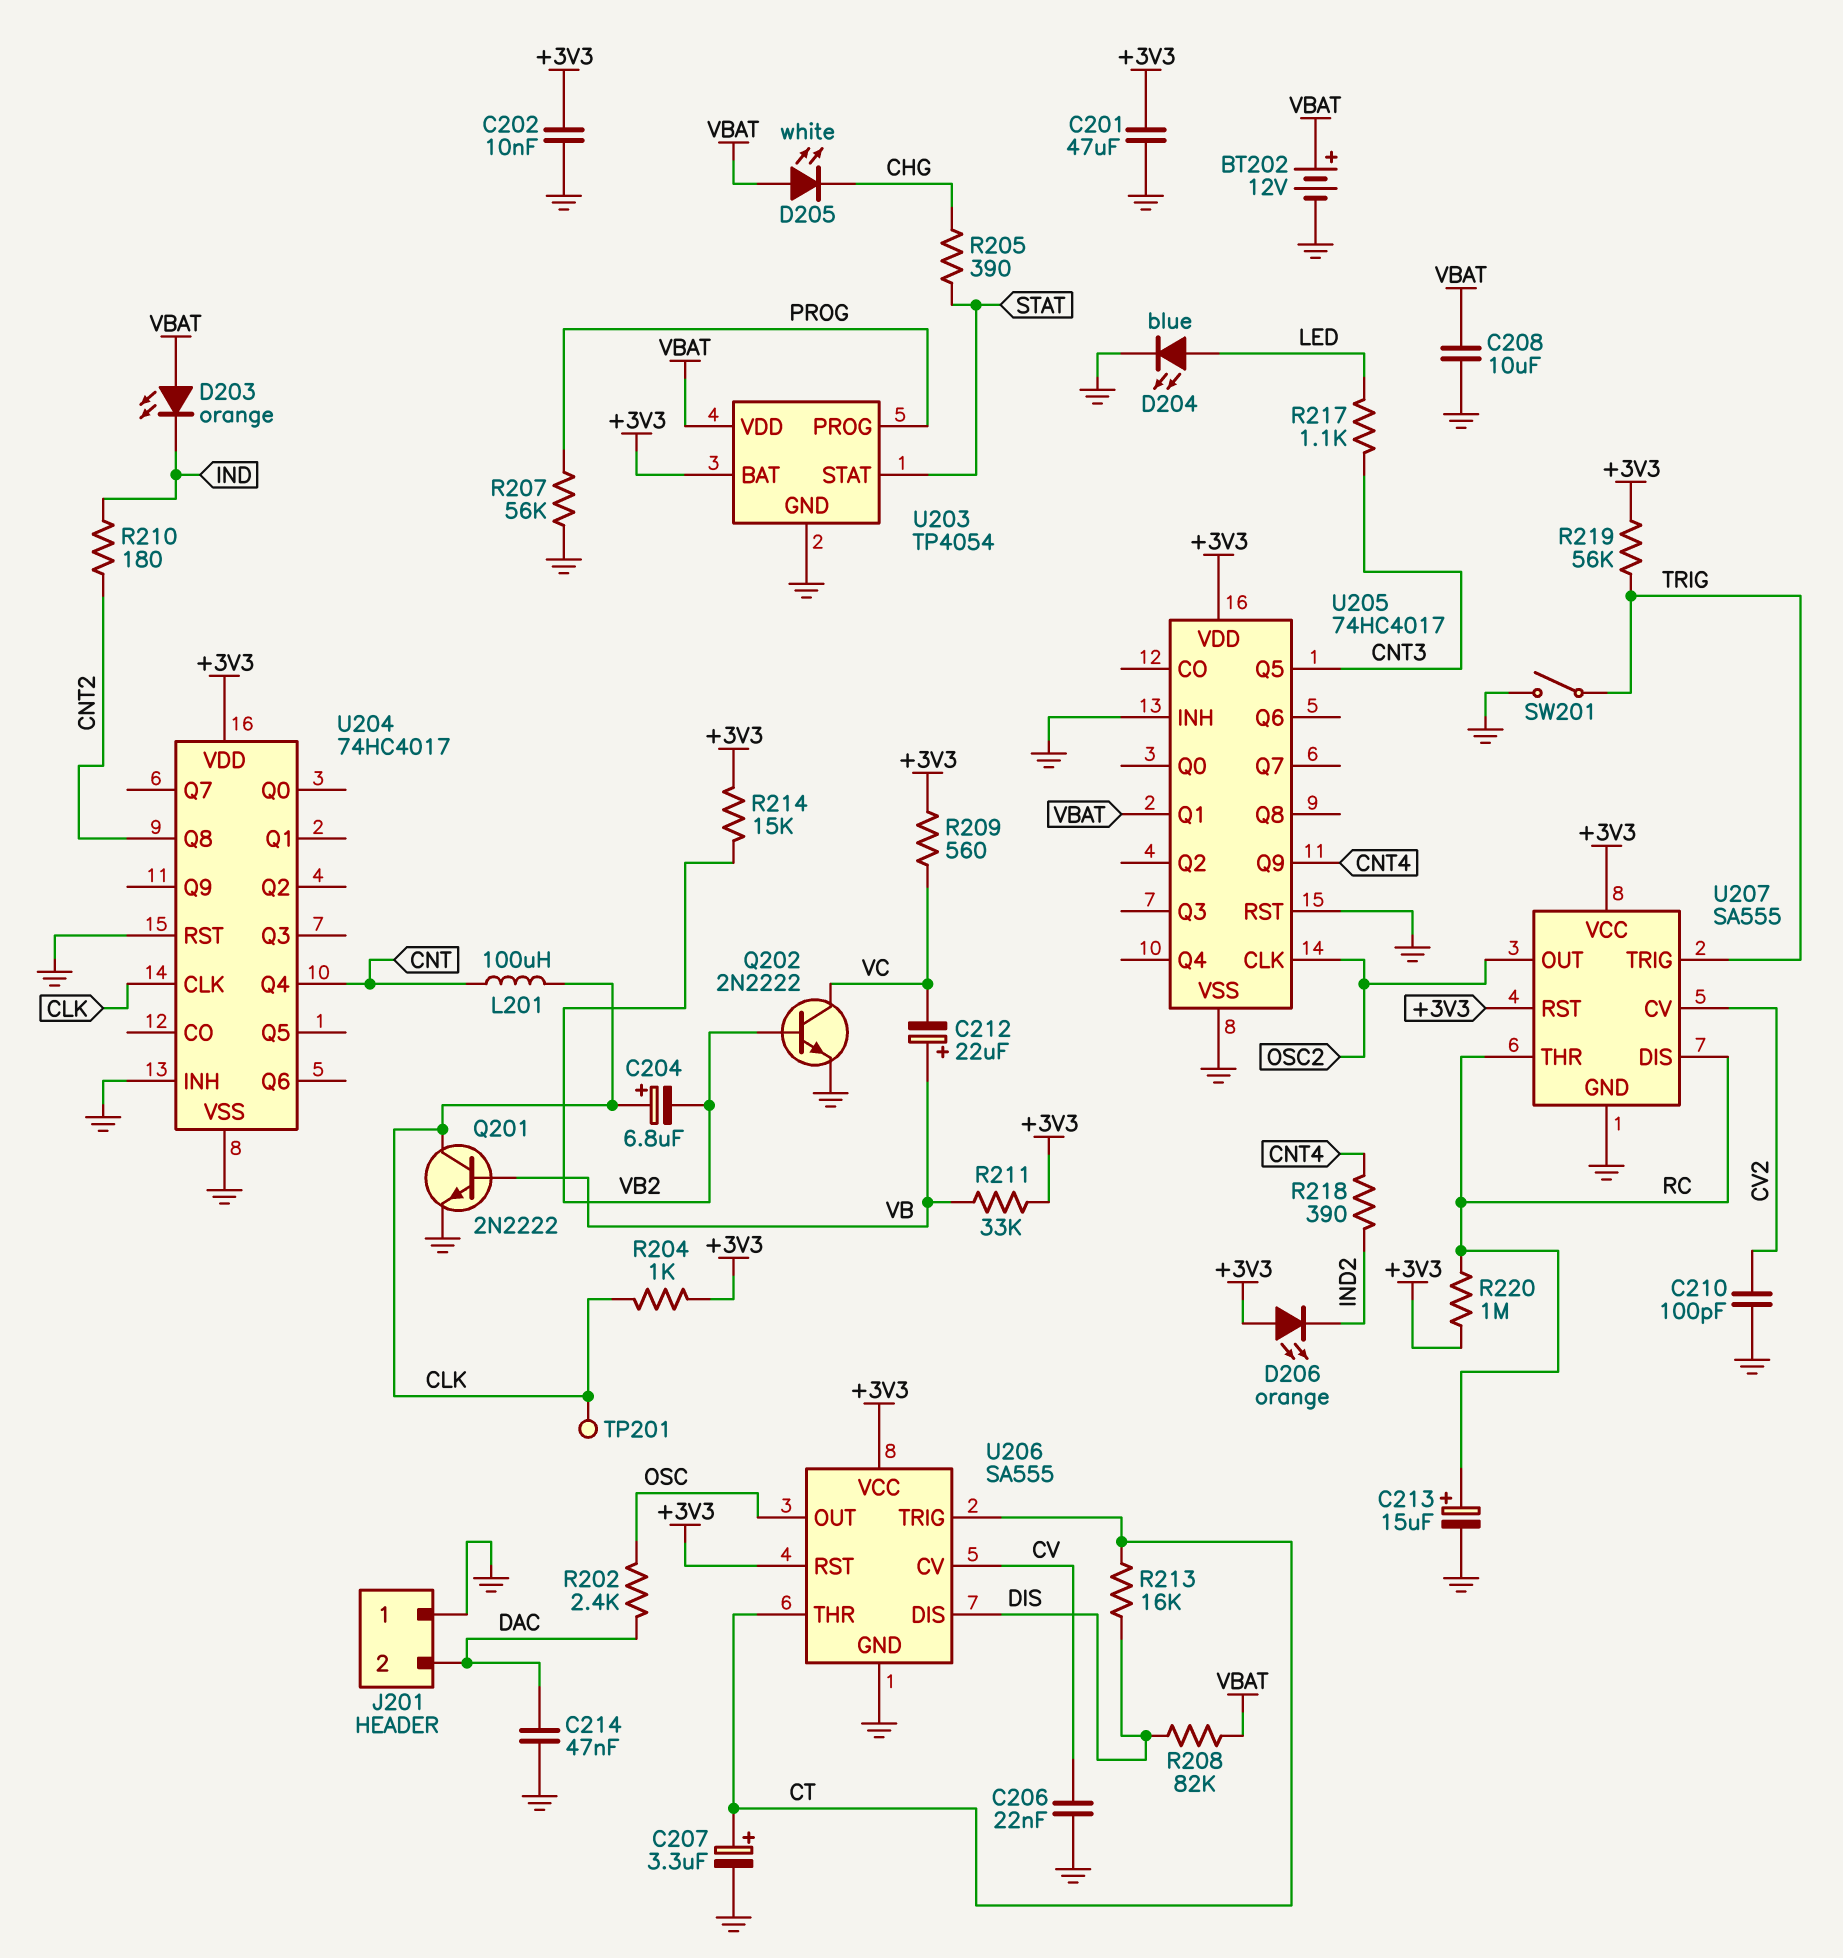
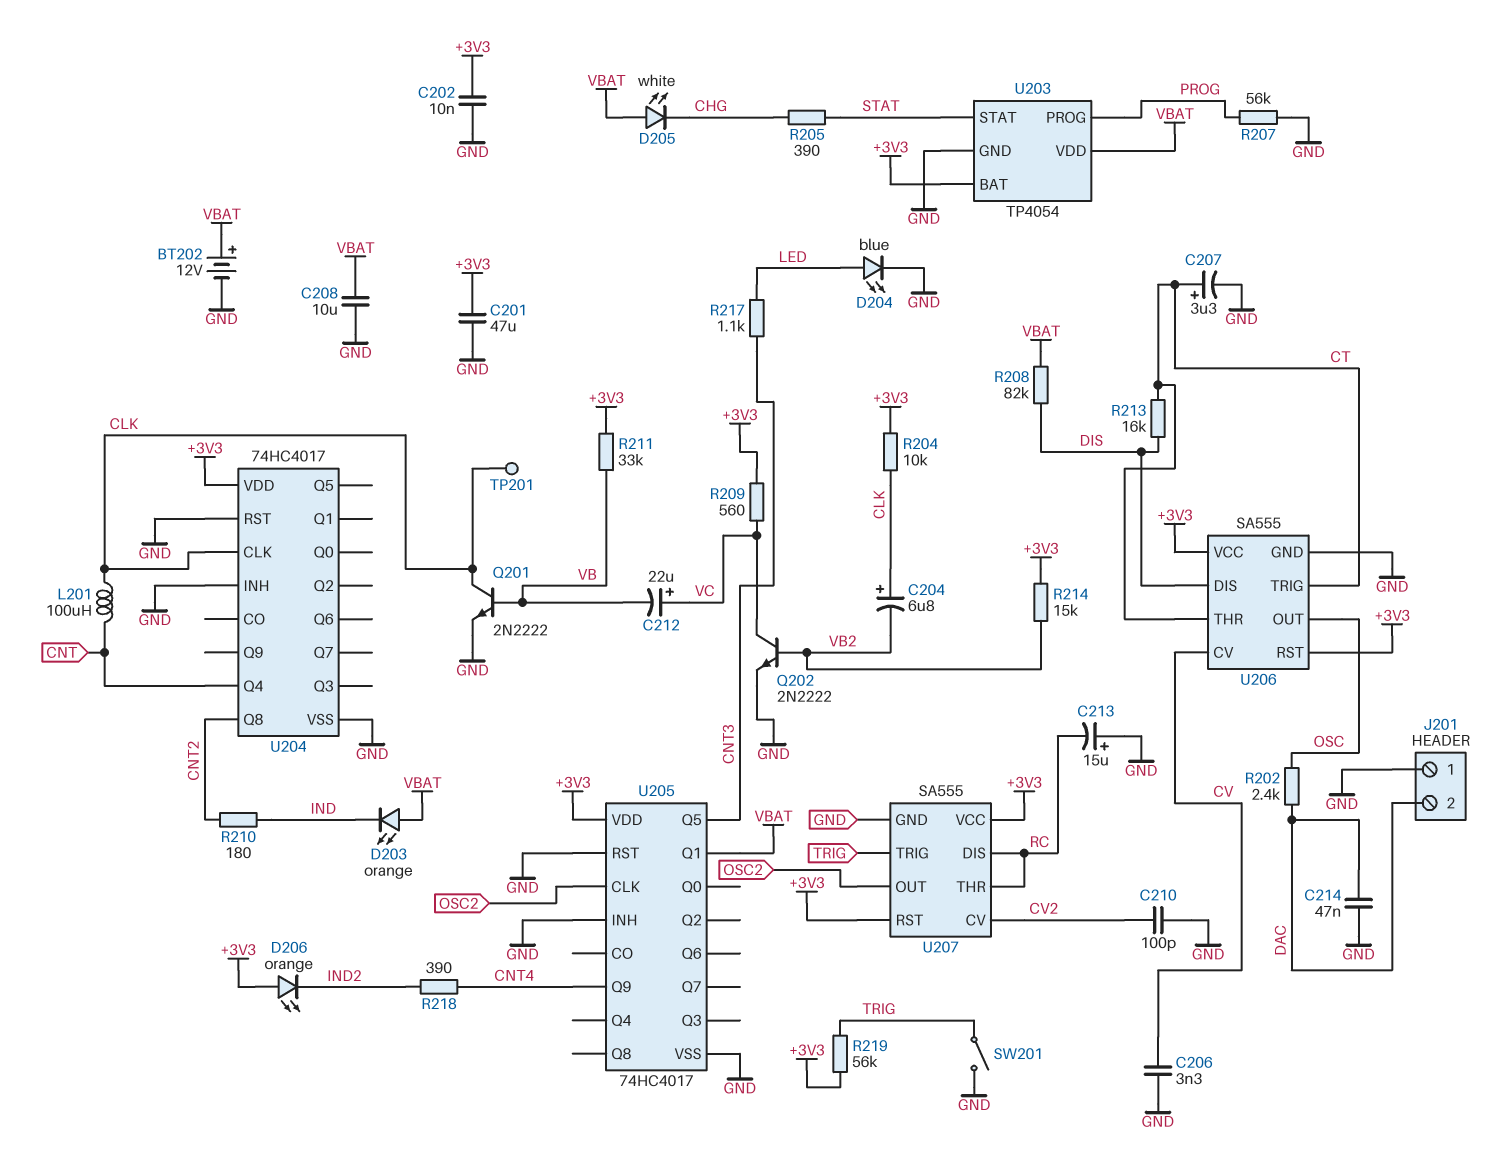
C206: 22nF (CV, GND) -> 3.3nF (CV, GND)
C212: 22uF (plus VB, minus VC) -> 22uF (plus VC, minus VB)
C213: 15uF (plus RC, minus GND) -> 15uF (plus GND, minus RC)
R204: 1k (+3V3, CLK) -> 10k (+3V3, CLK)
R220: 1M (+3V3, RC) -> none

